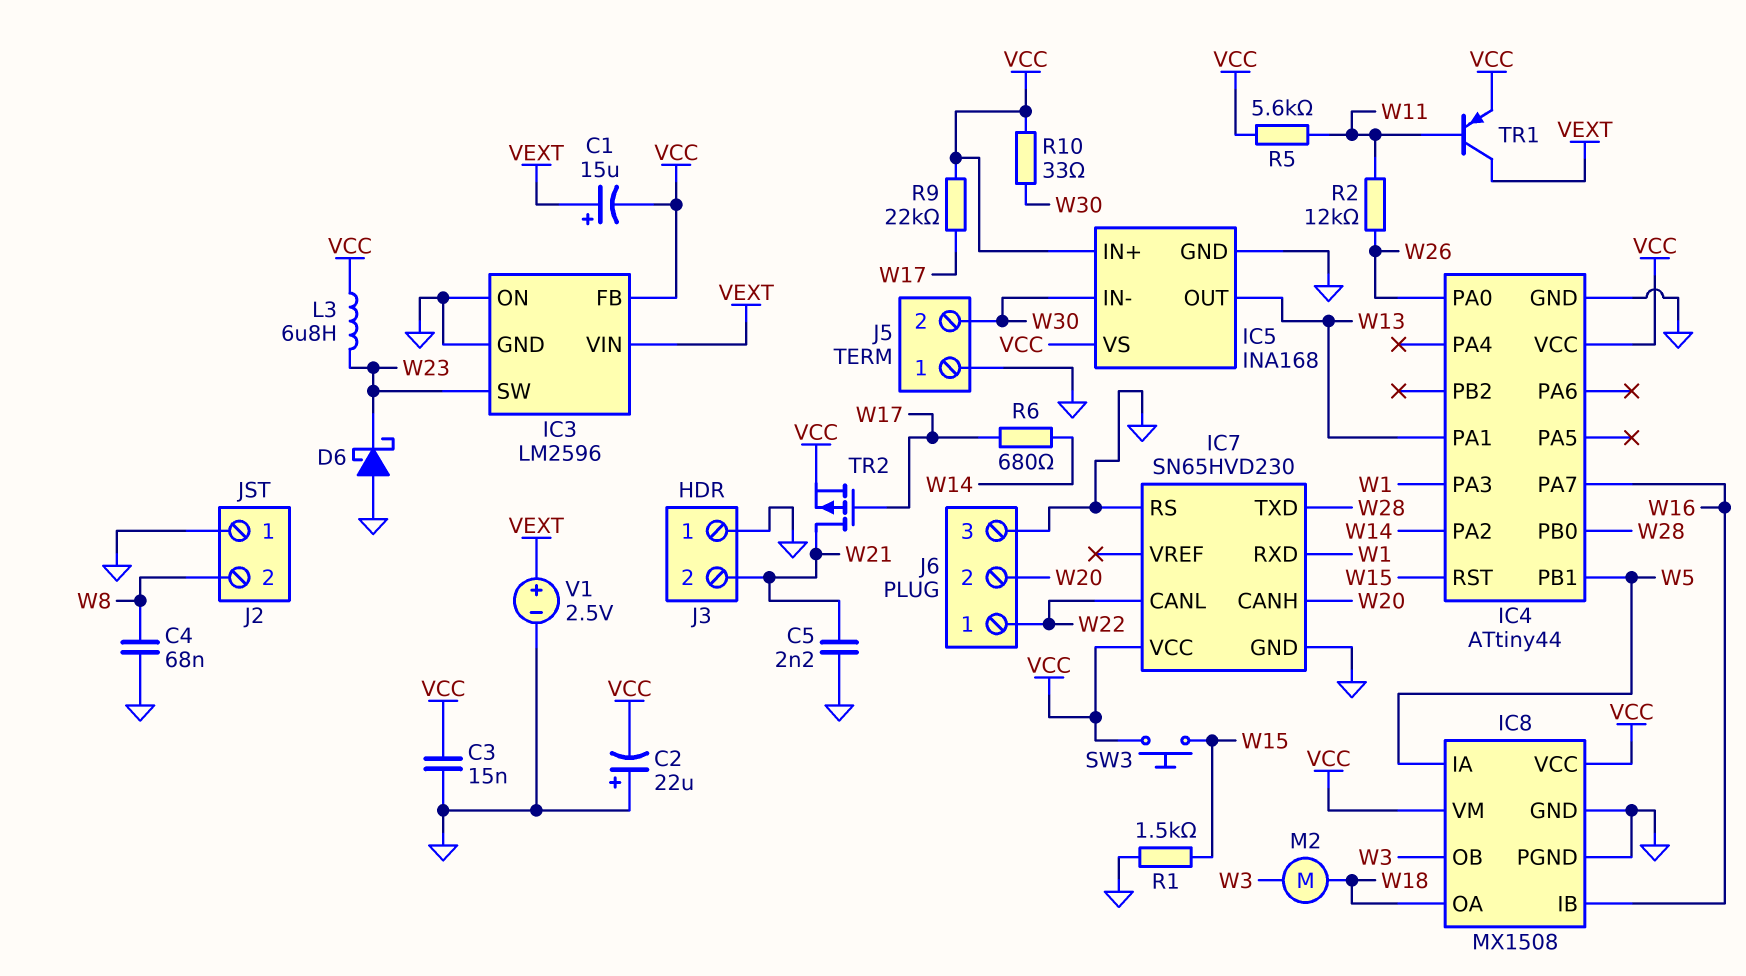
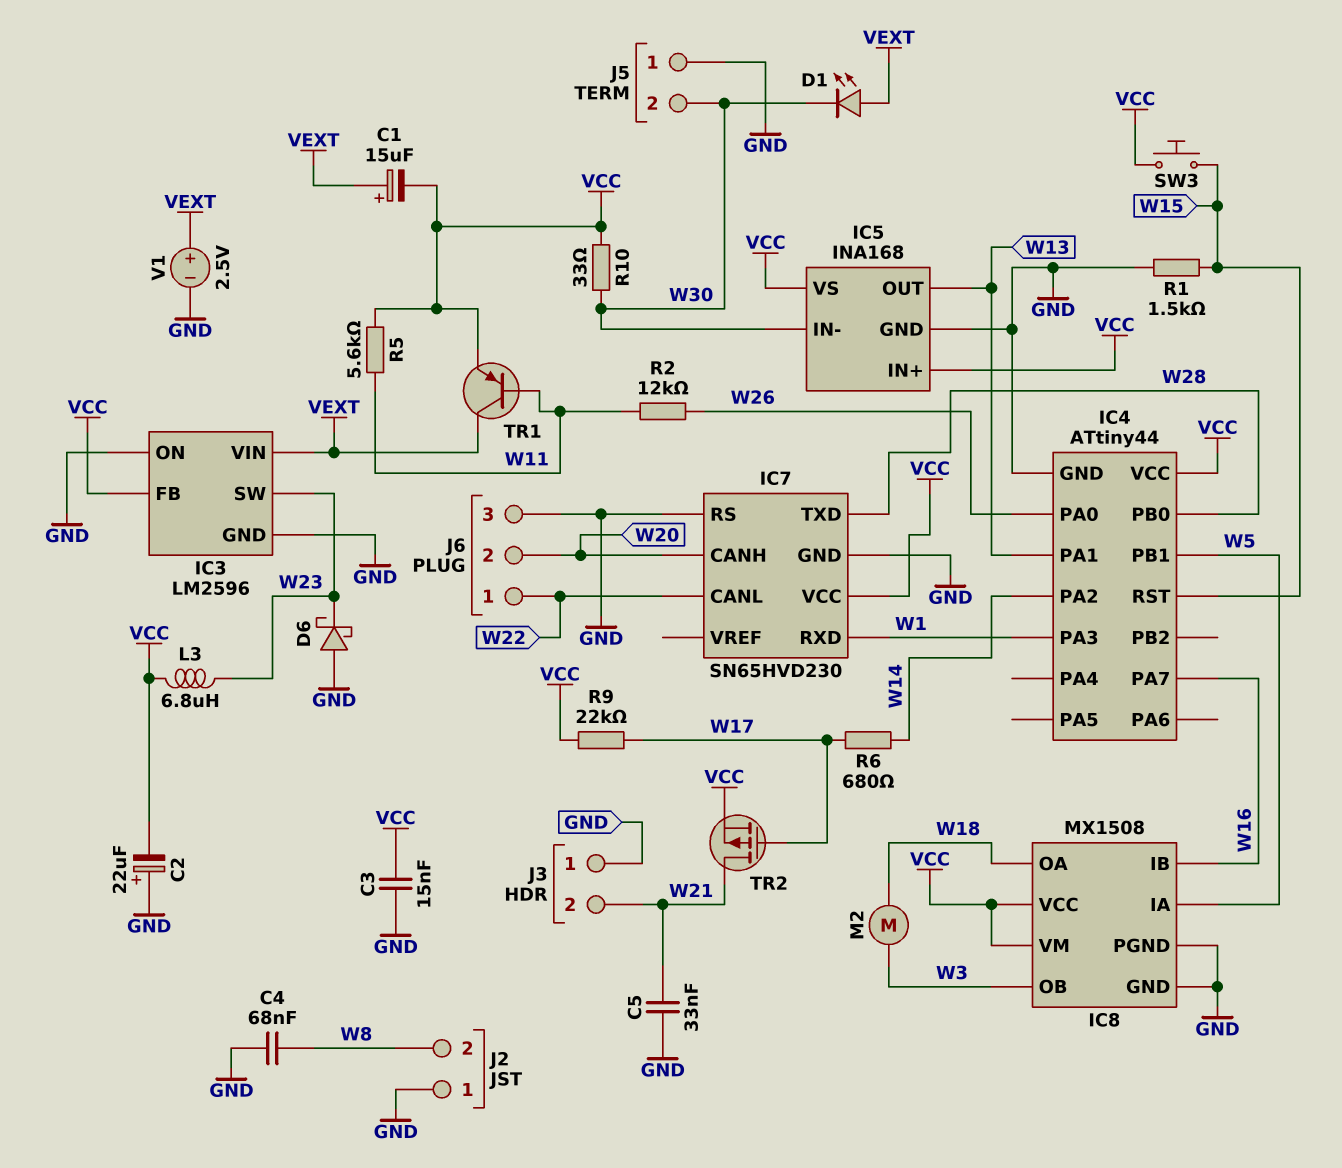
C5: 2.2nF (GND, W21) -> 33nF (GND, W21)
D1: none -> LED (A VEXT, K W30)

